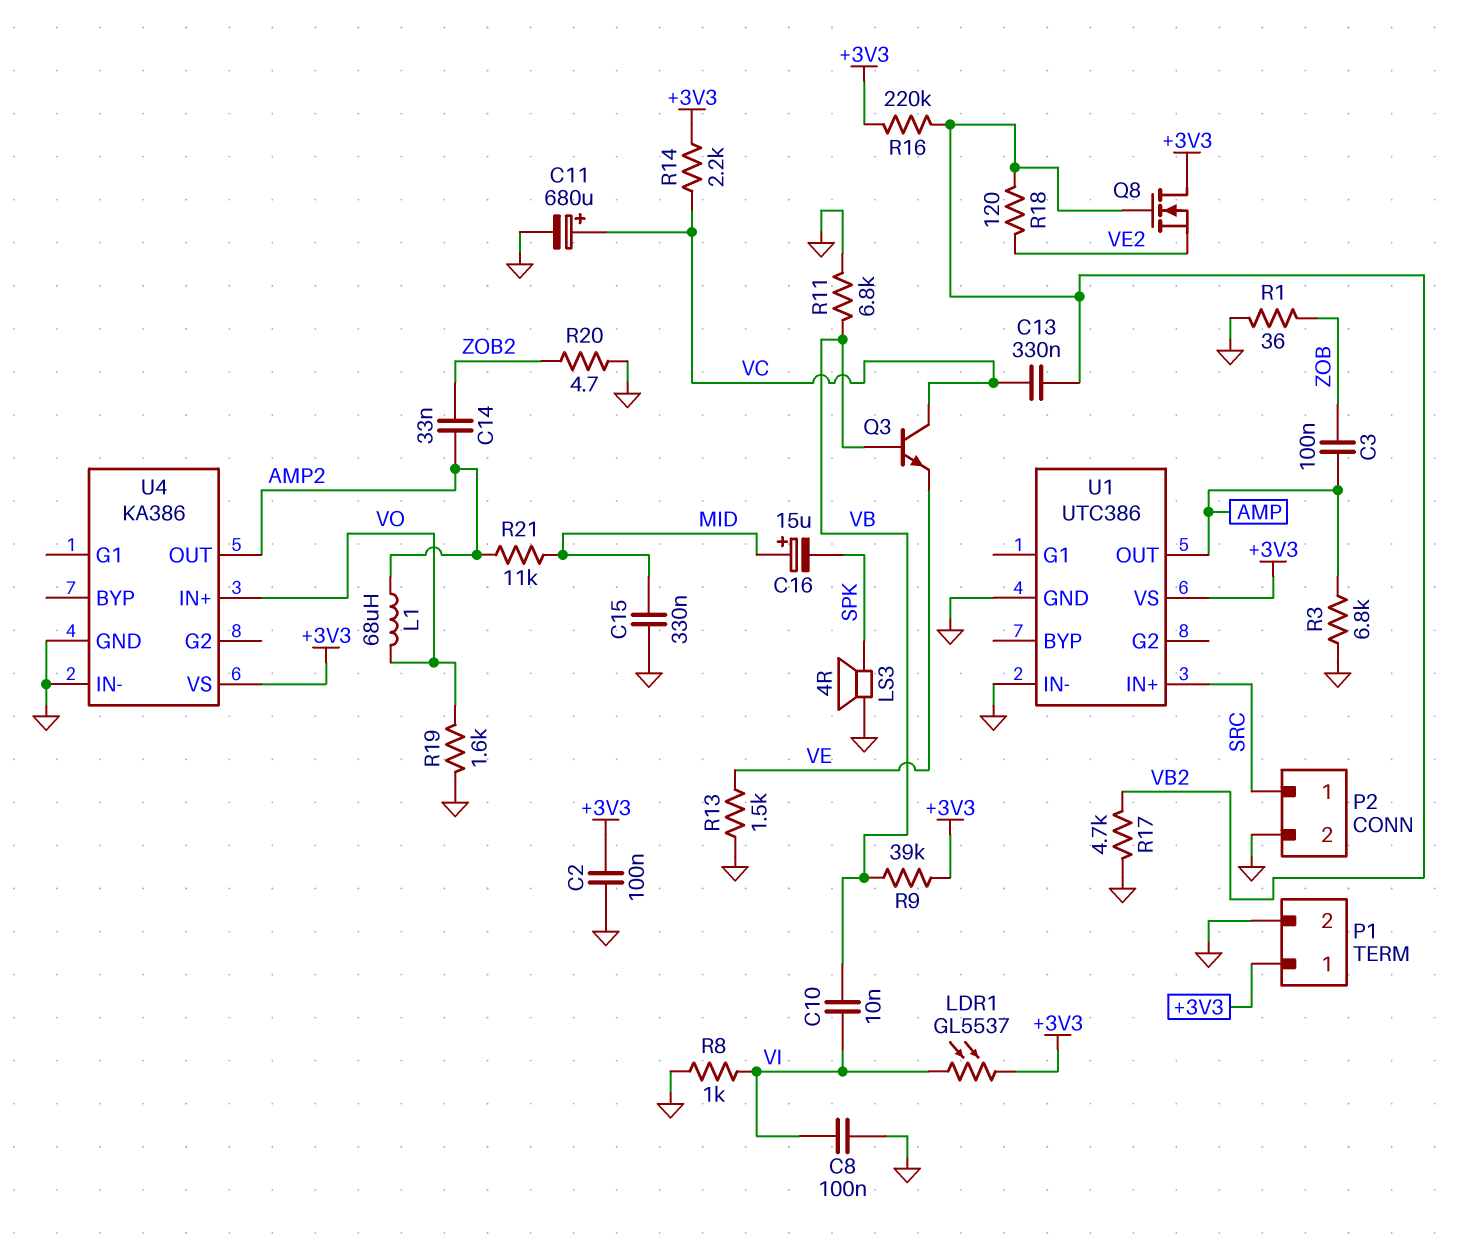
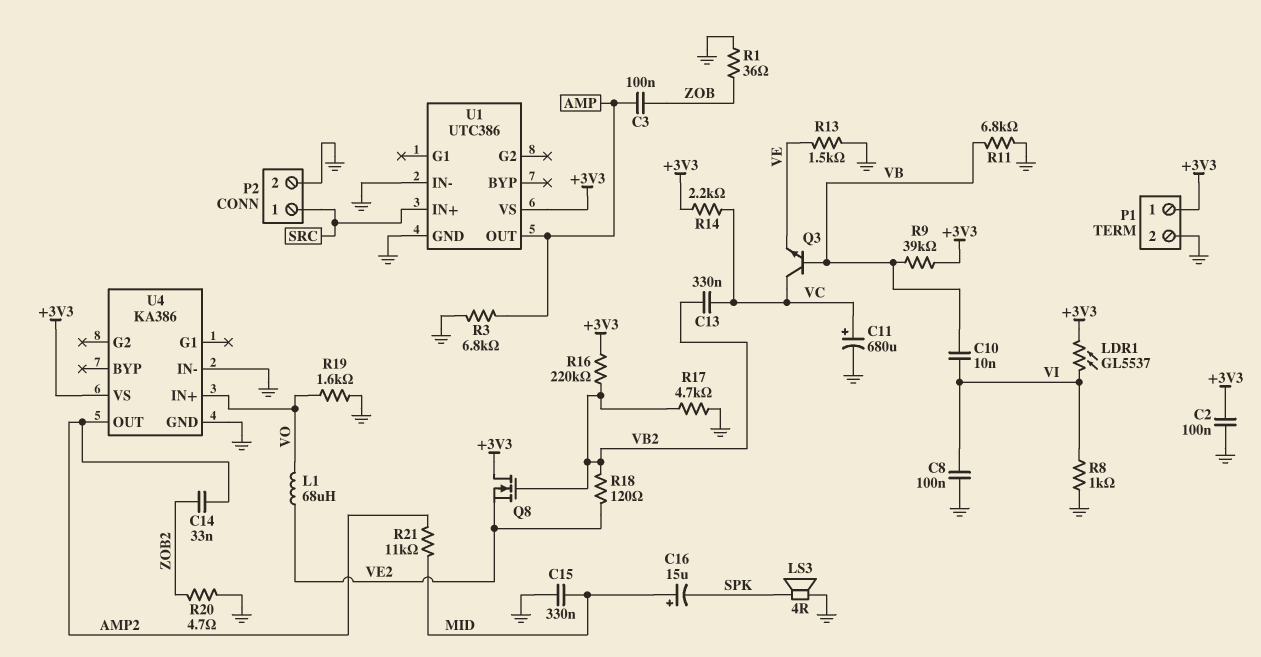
L1: 68uH (AMP2, VO) -> 68uH (VE2, VO)

